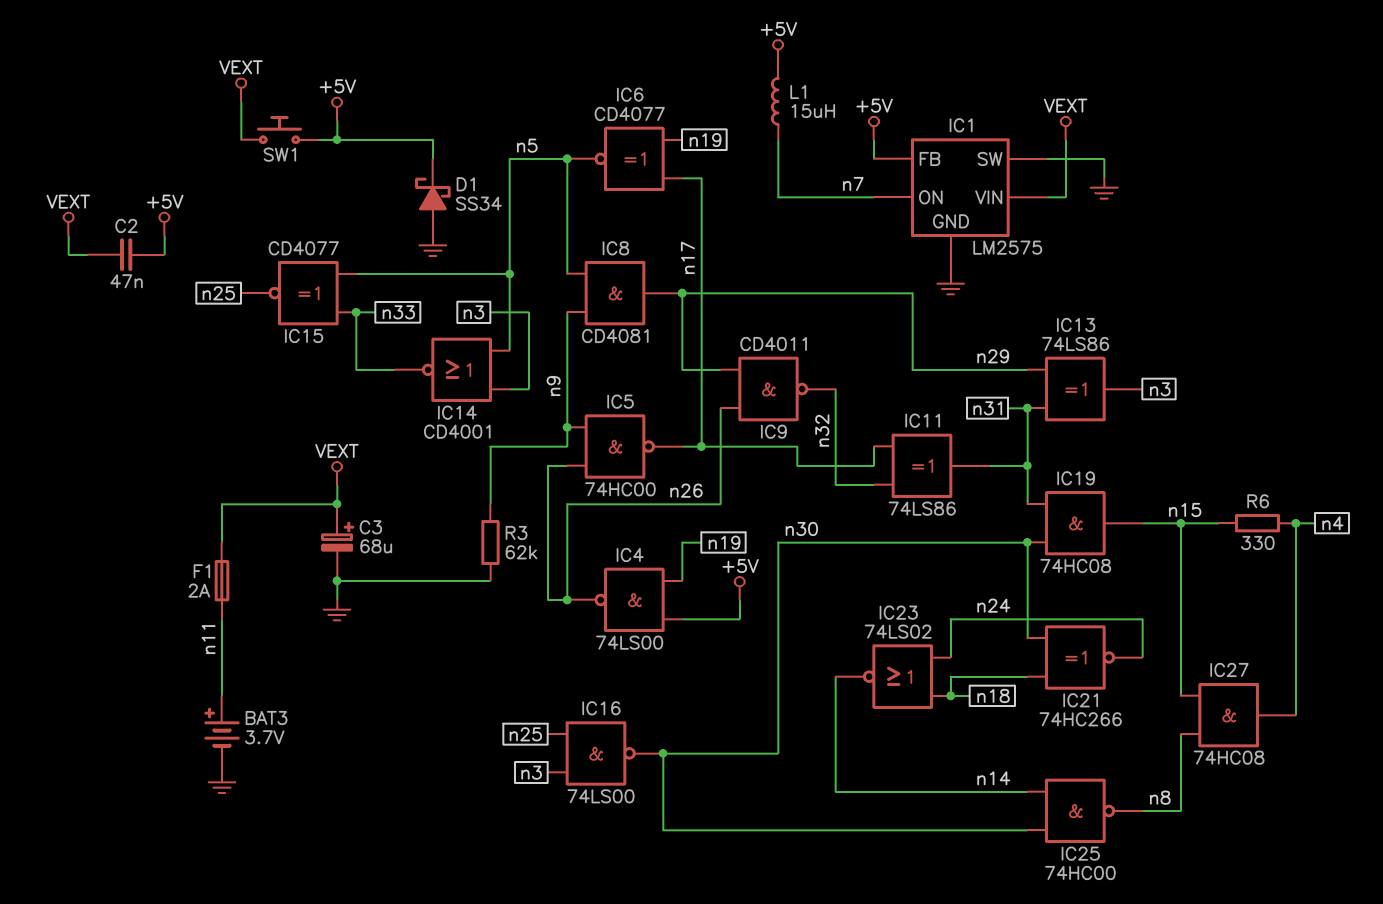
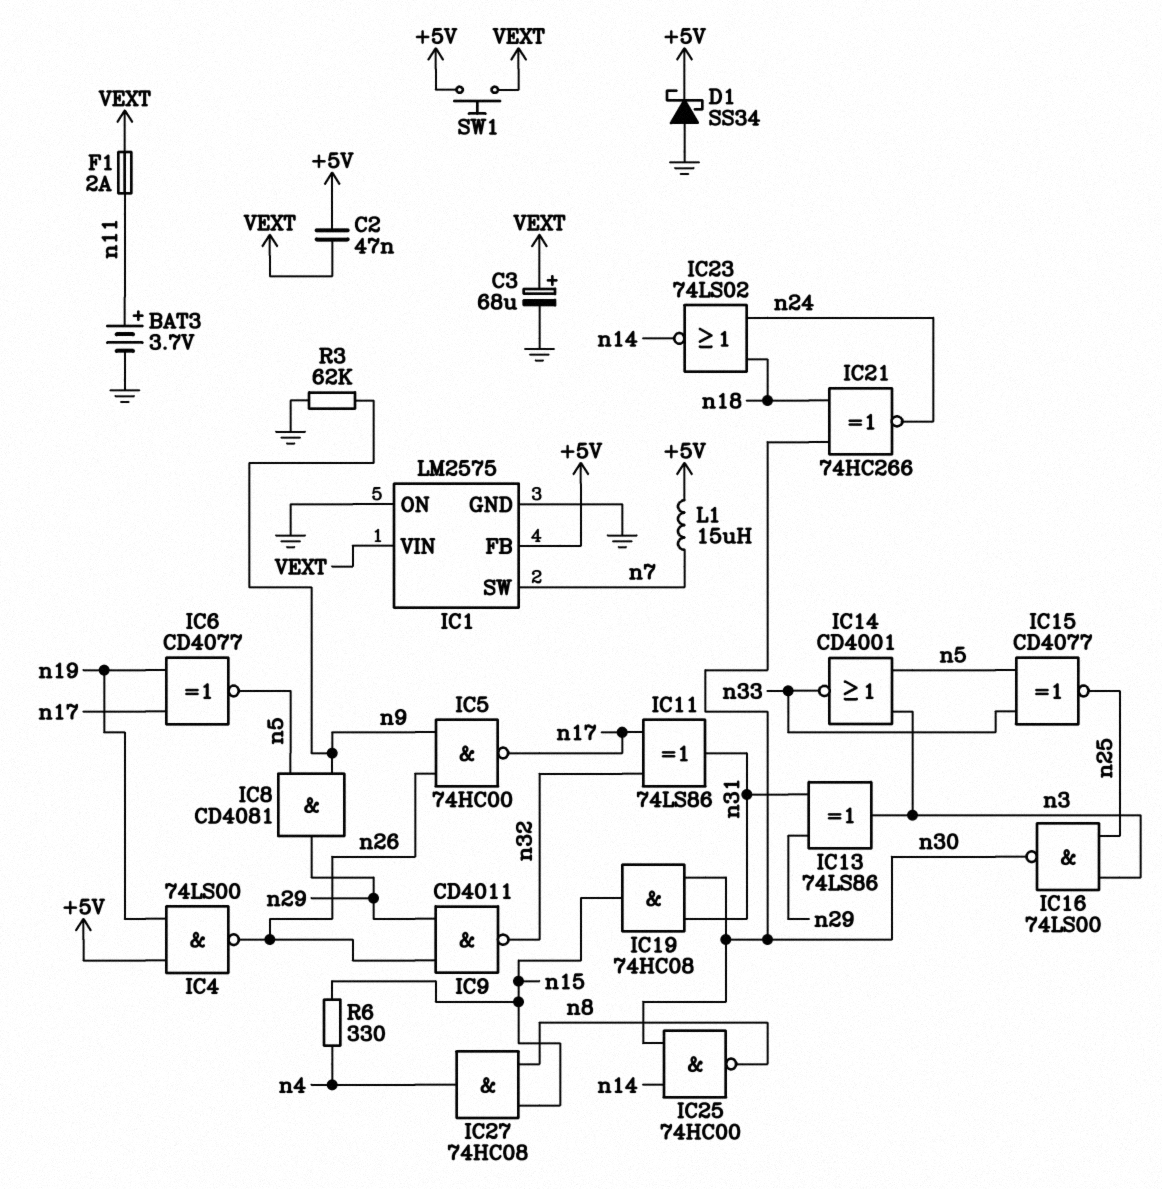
IC1 pin ON: n7 -> GND
IC1 pin SW: GND -> n7

